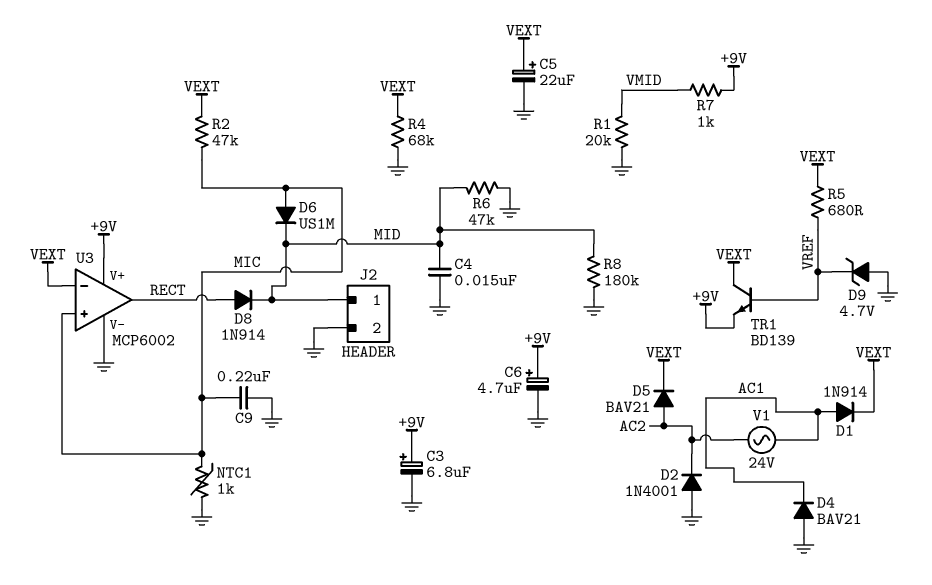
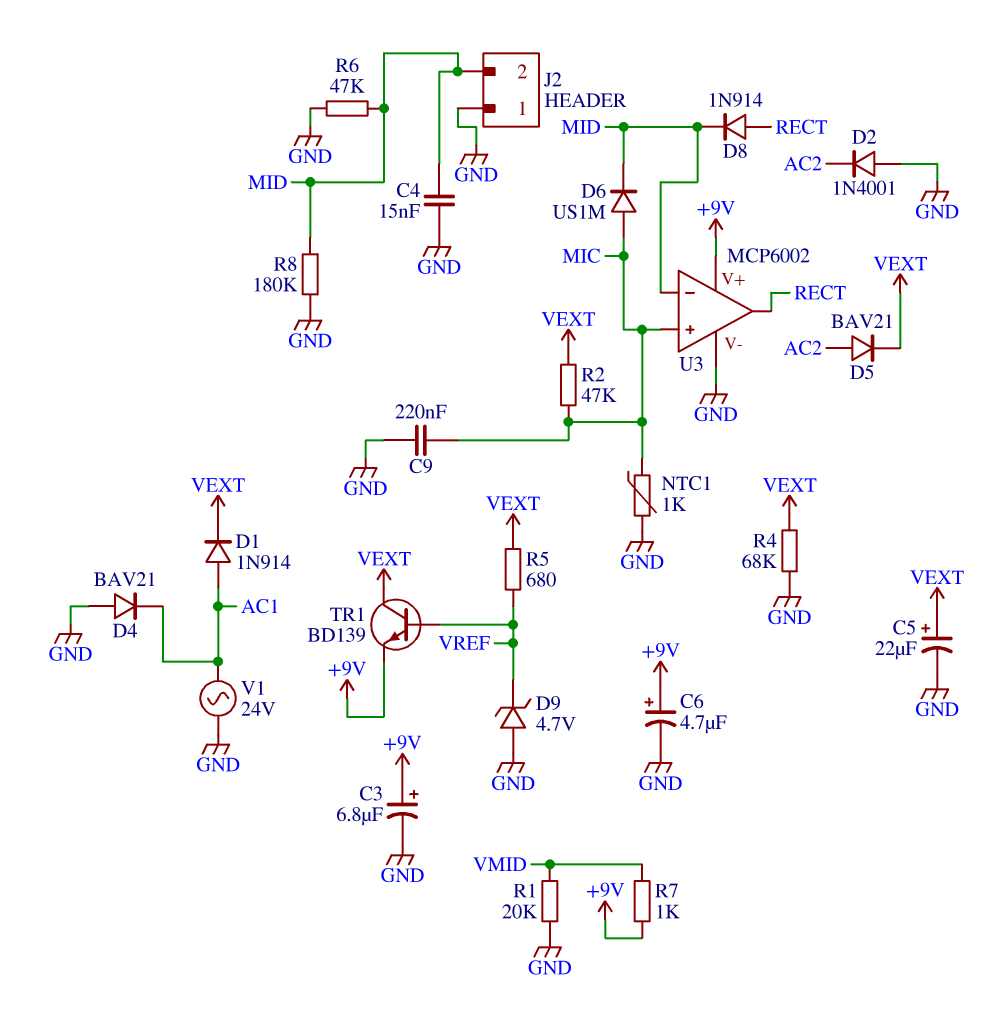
J2 pin 1: MID -> GND
J2 pin 2: GND -> MID
U3 pin in-: VEXT -> MID
V1: AC 24V (AC1, AC2) -> AC 24V (AC1, GND)

